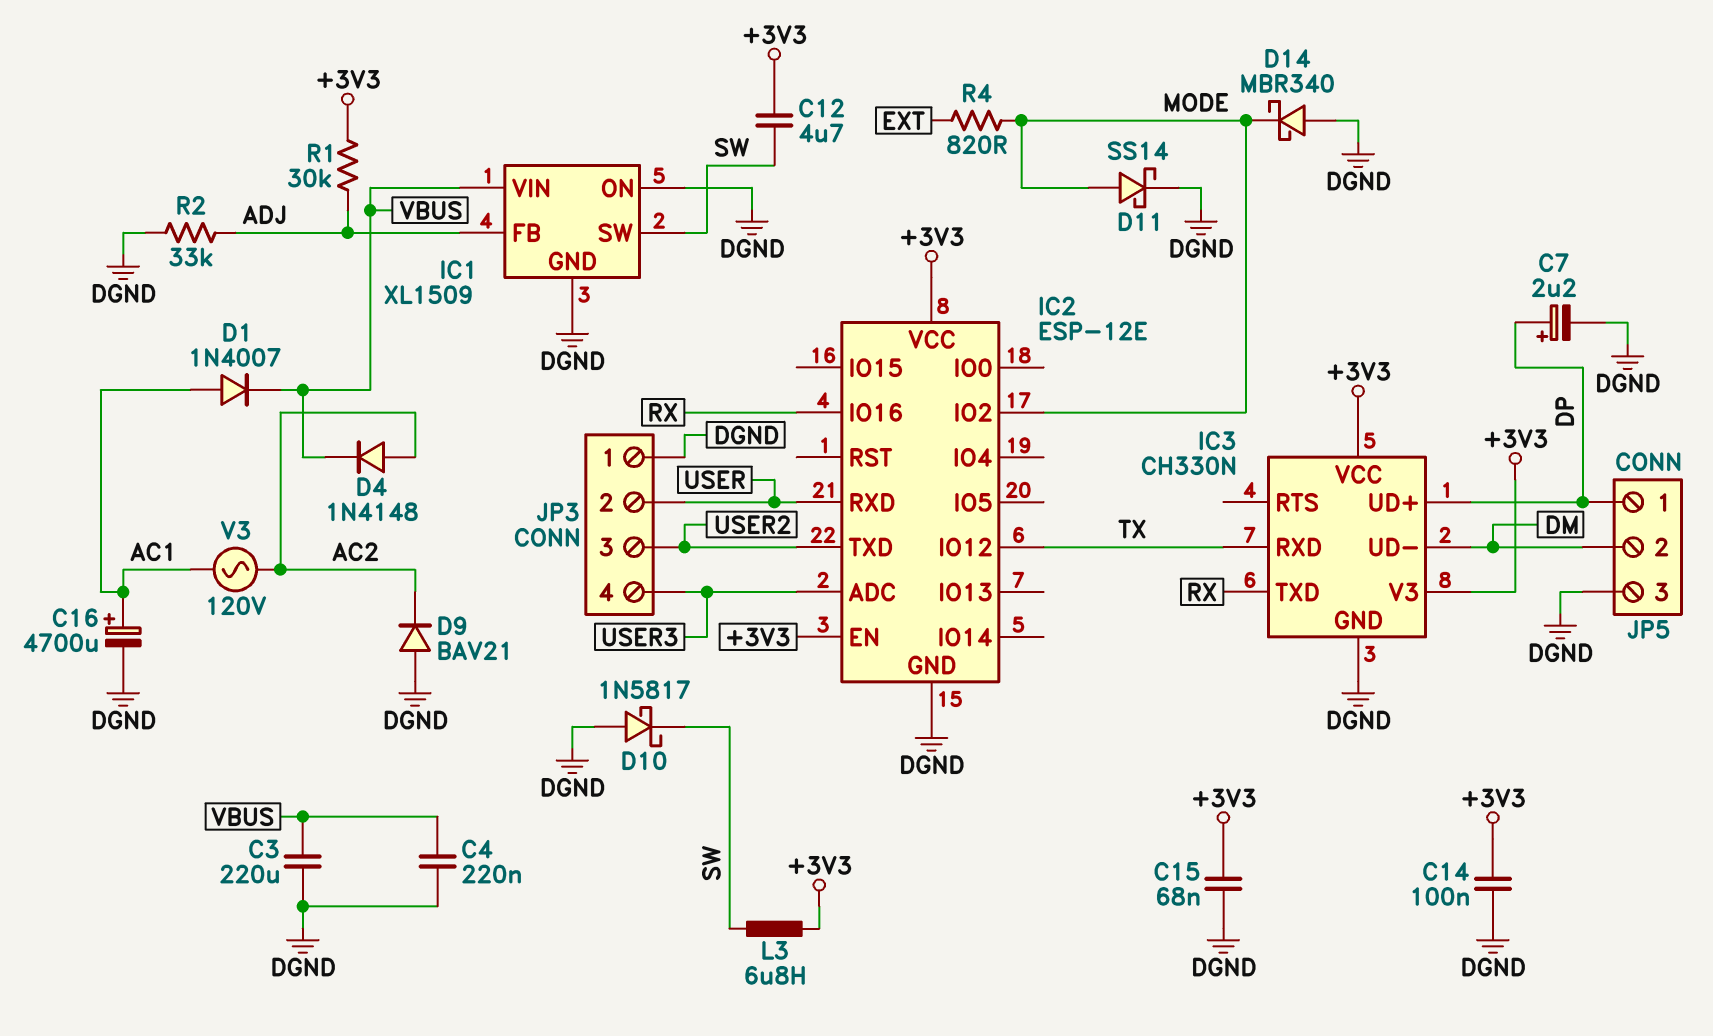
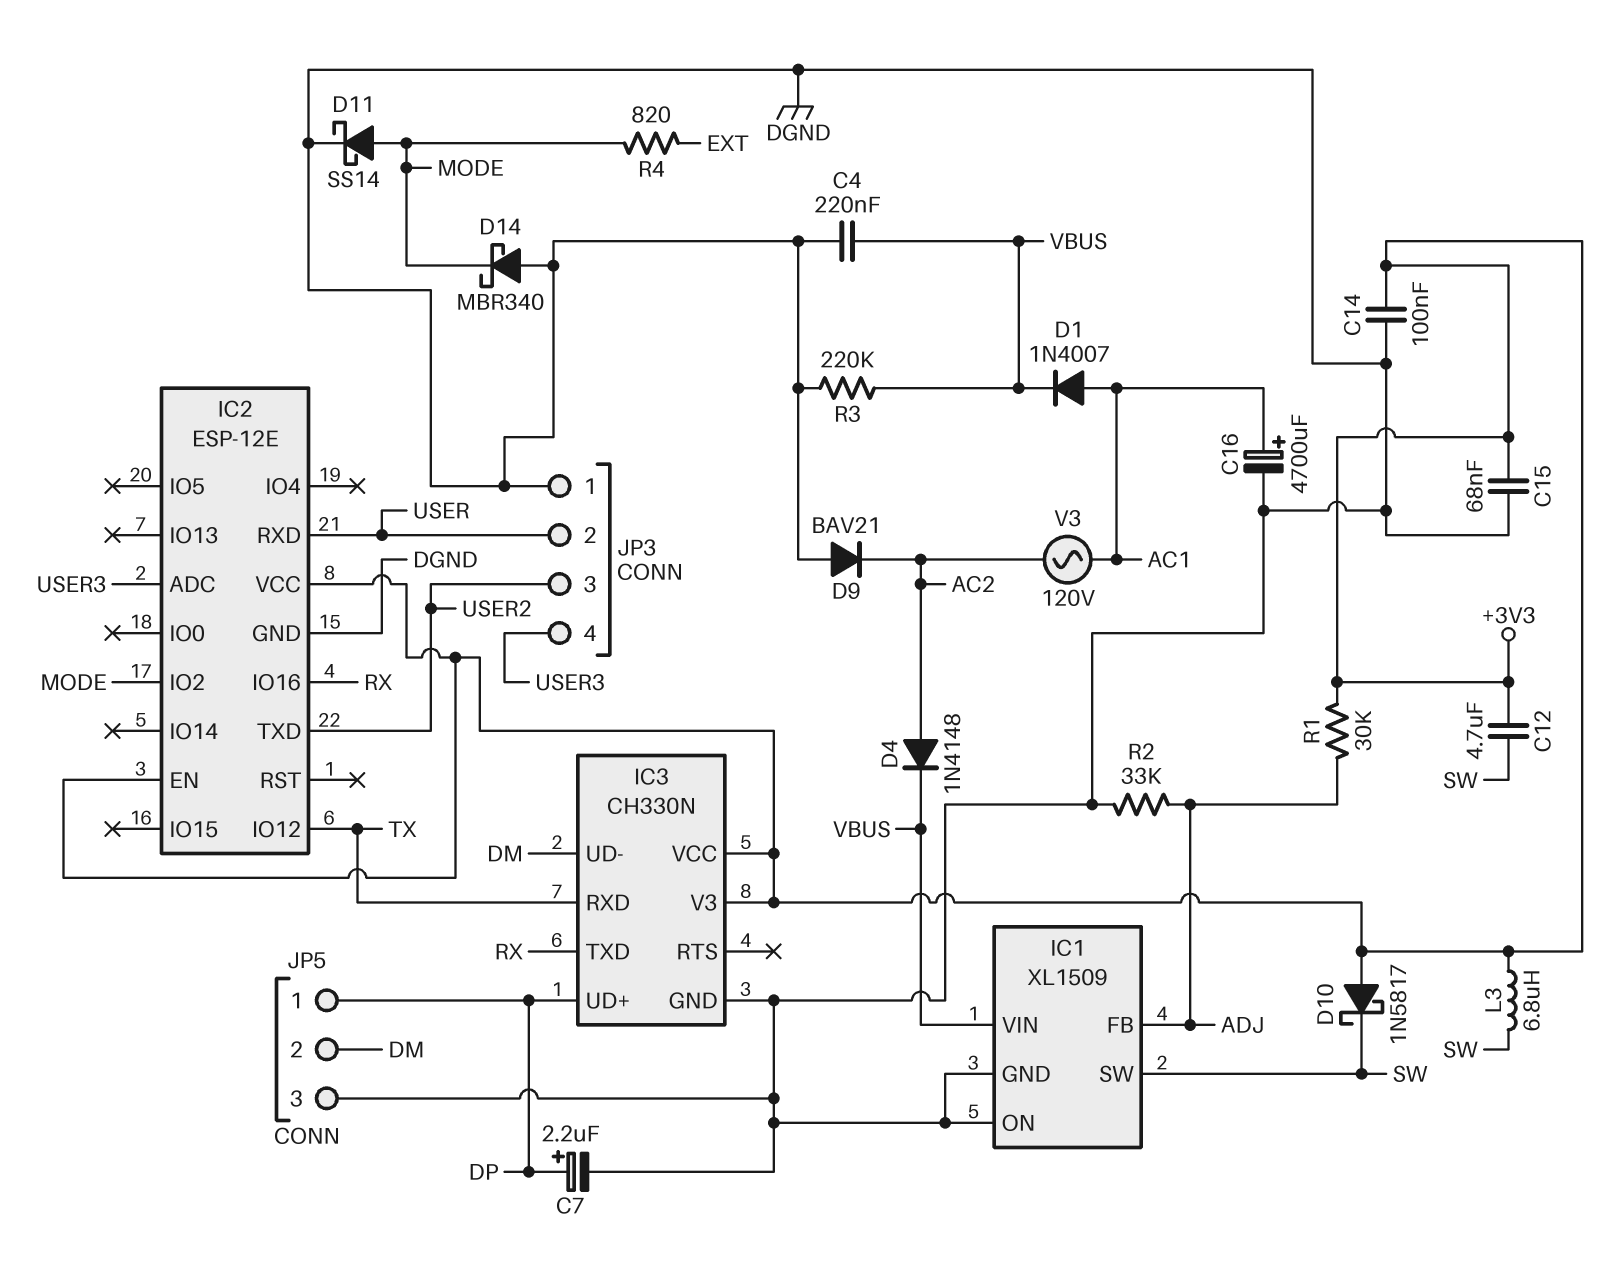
C3: 220uF (DGND, VBUS) -> none
D10: schottky 1N5817 (A DGND, K SW) -> schottky 1N5817 (A +3V3, K SW)
R3: none -> 220k (DGND, VBUS)

